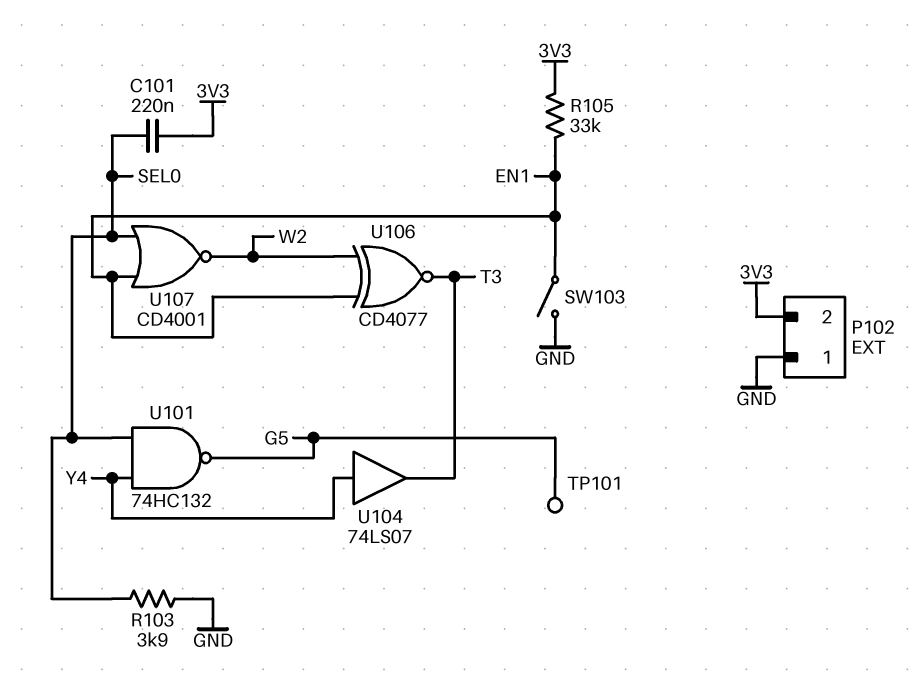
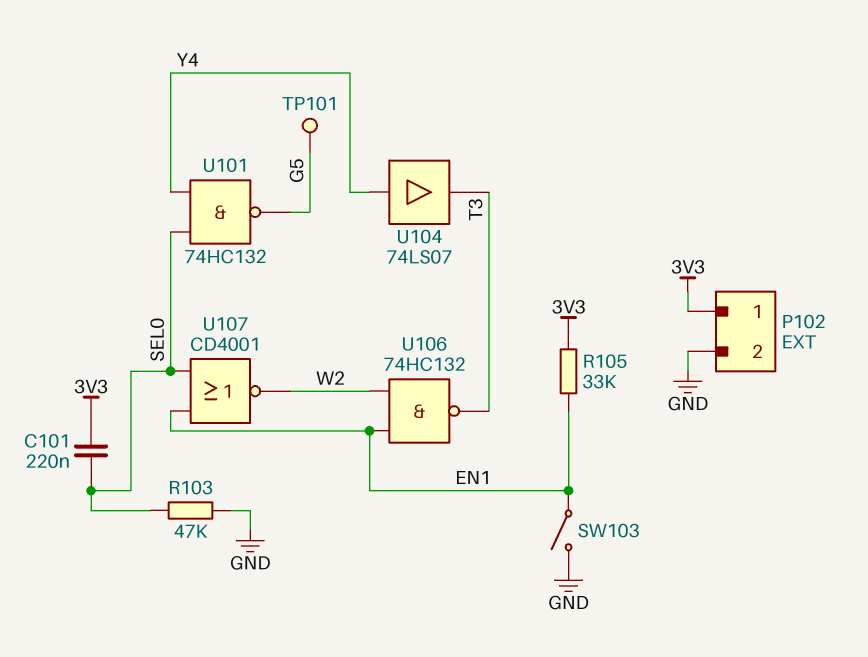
P102 pin 1: GND -> 3V3
P102 pin 2: 3V3 -> GND
R103: 3.9k (GND, SEL0) -> 47k (GND, SEL0)
U106: XNOR CD4077 (in EN1, in W2, out T3) -> NAND 74HC132 (in EN1, in W2, out T3)

